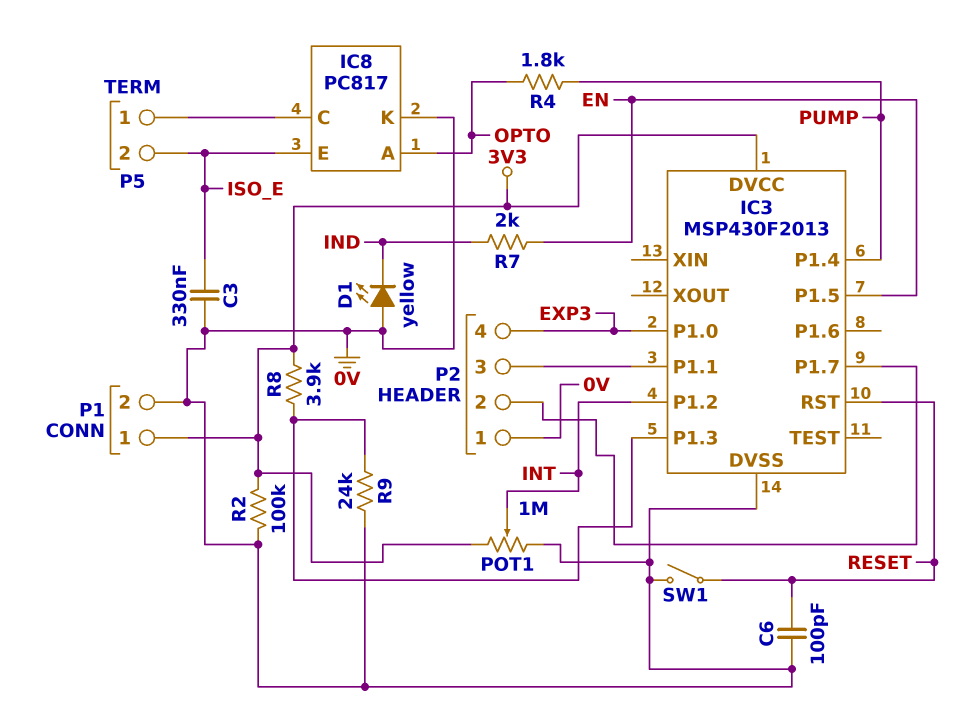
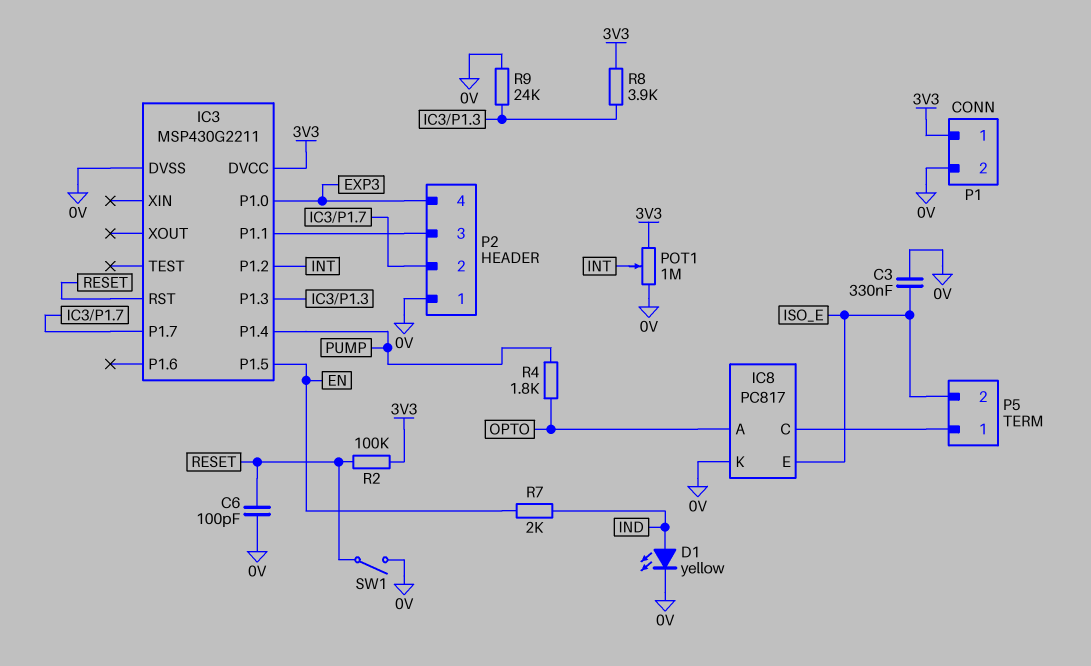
D1: LED yellow (A 0V, K IND) -> LED yellow (A IND, K 0V)
IC3: MSP430F2013 -> MSP430G2211
R2: 100k (0V, 3V3) -> 100k (3V3, RESET)

